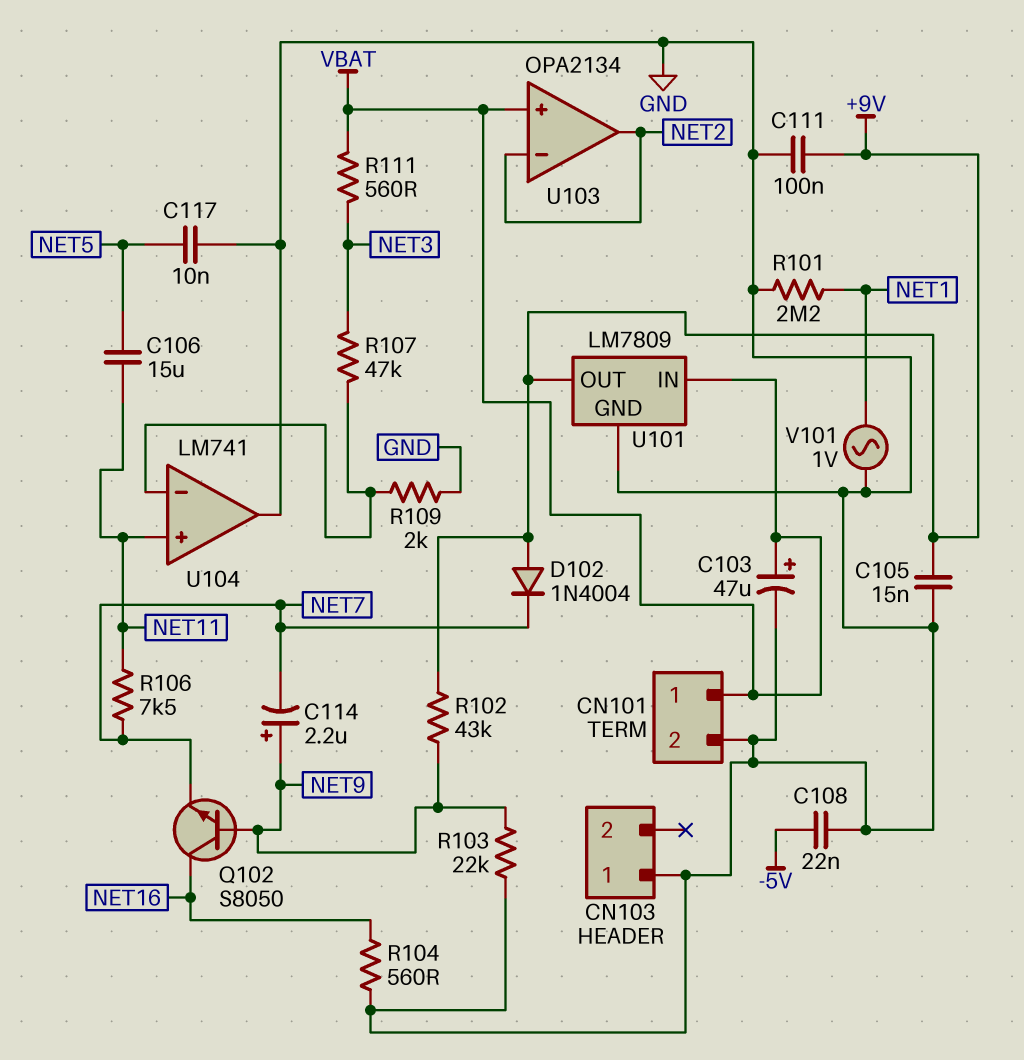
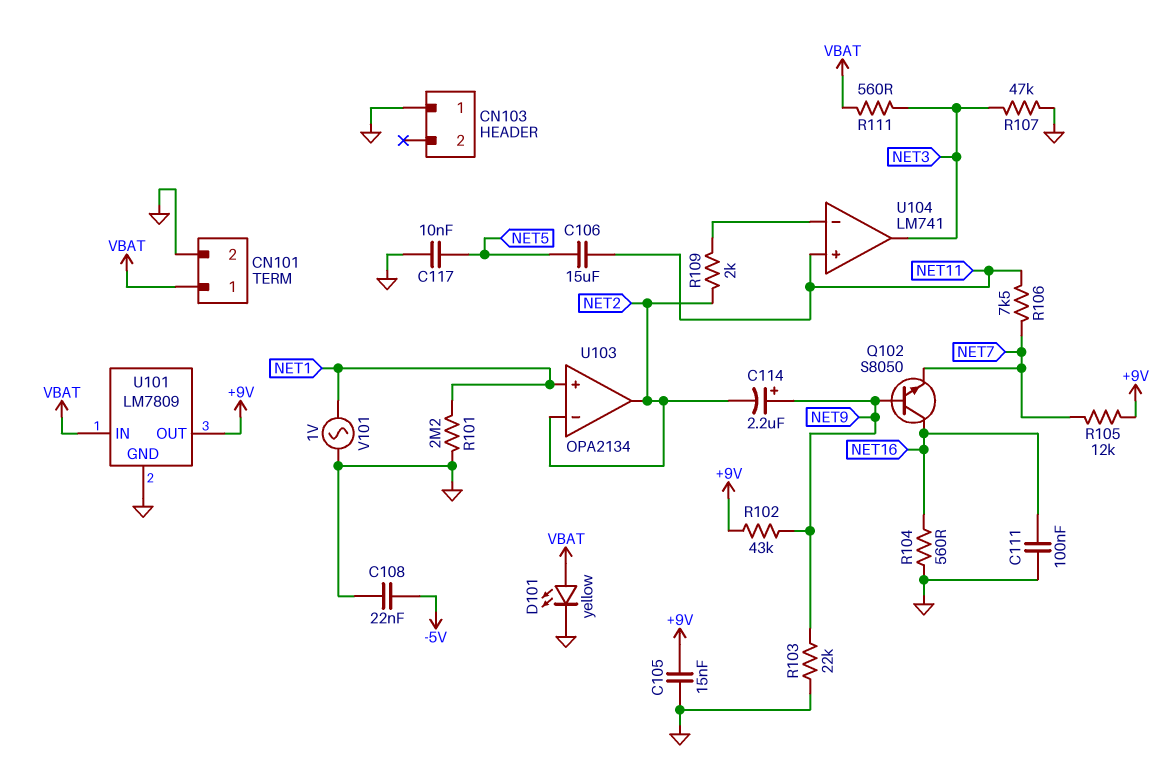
C103: 47uF (plus VBAT, minus GND) -> none
C111: 100nF (+9V, GND) -> 100nF (GND, NET16)
C114: 2.2uF (plus NET9, minus NET7) -> 2.2uF (plus NET9, minus NET2)
D101: none -> LED yellow (A VBAT, K GND)
D102: diode 1N4004 (A +9V, K NET7) -> none
R105: none -> 12k (+9V, NET7)
R107: 47k (NET3, U104/in-) -> 47k (GND, NET3)
R109: 2k (GND, U104/in-) -> 2k (NET2, U104/in-)
U103 pin in+: VBAT -> NET1
U104 pin out: GND -> NET3

